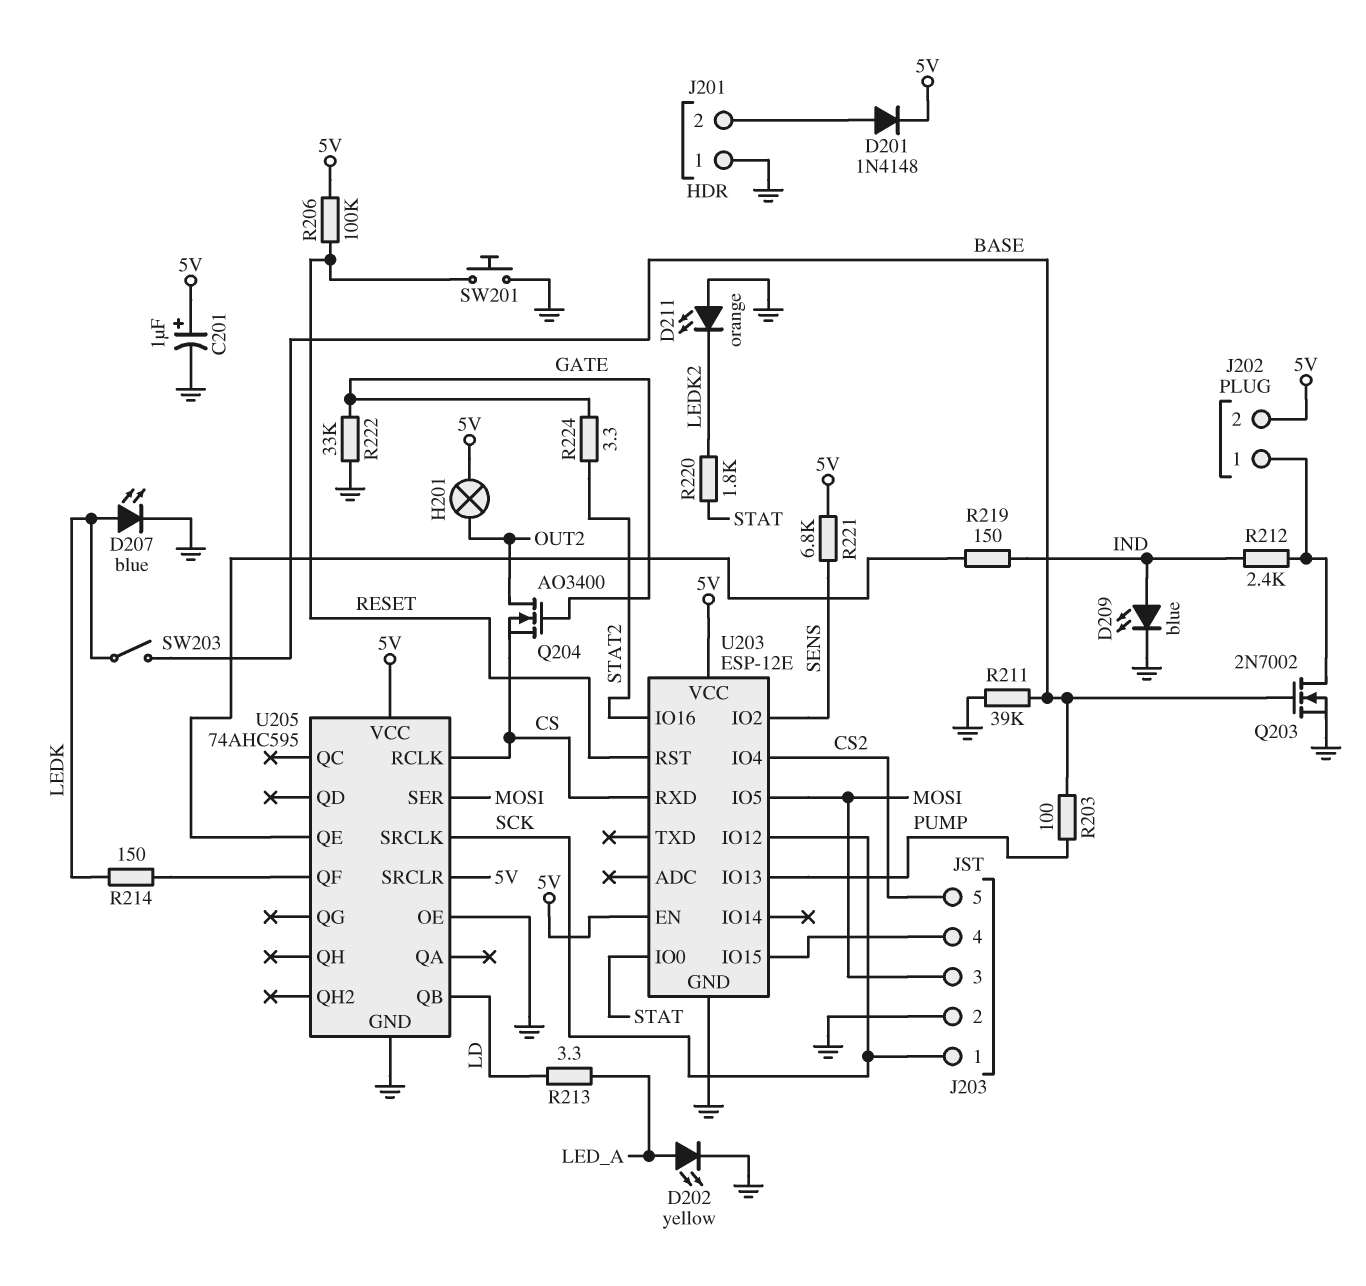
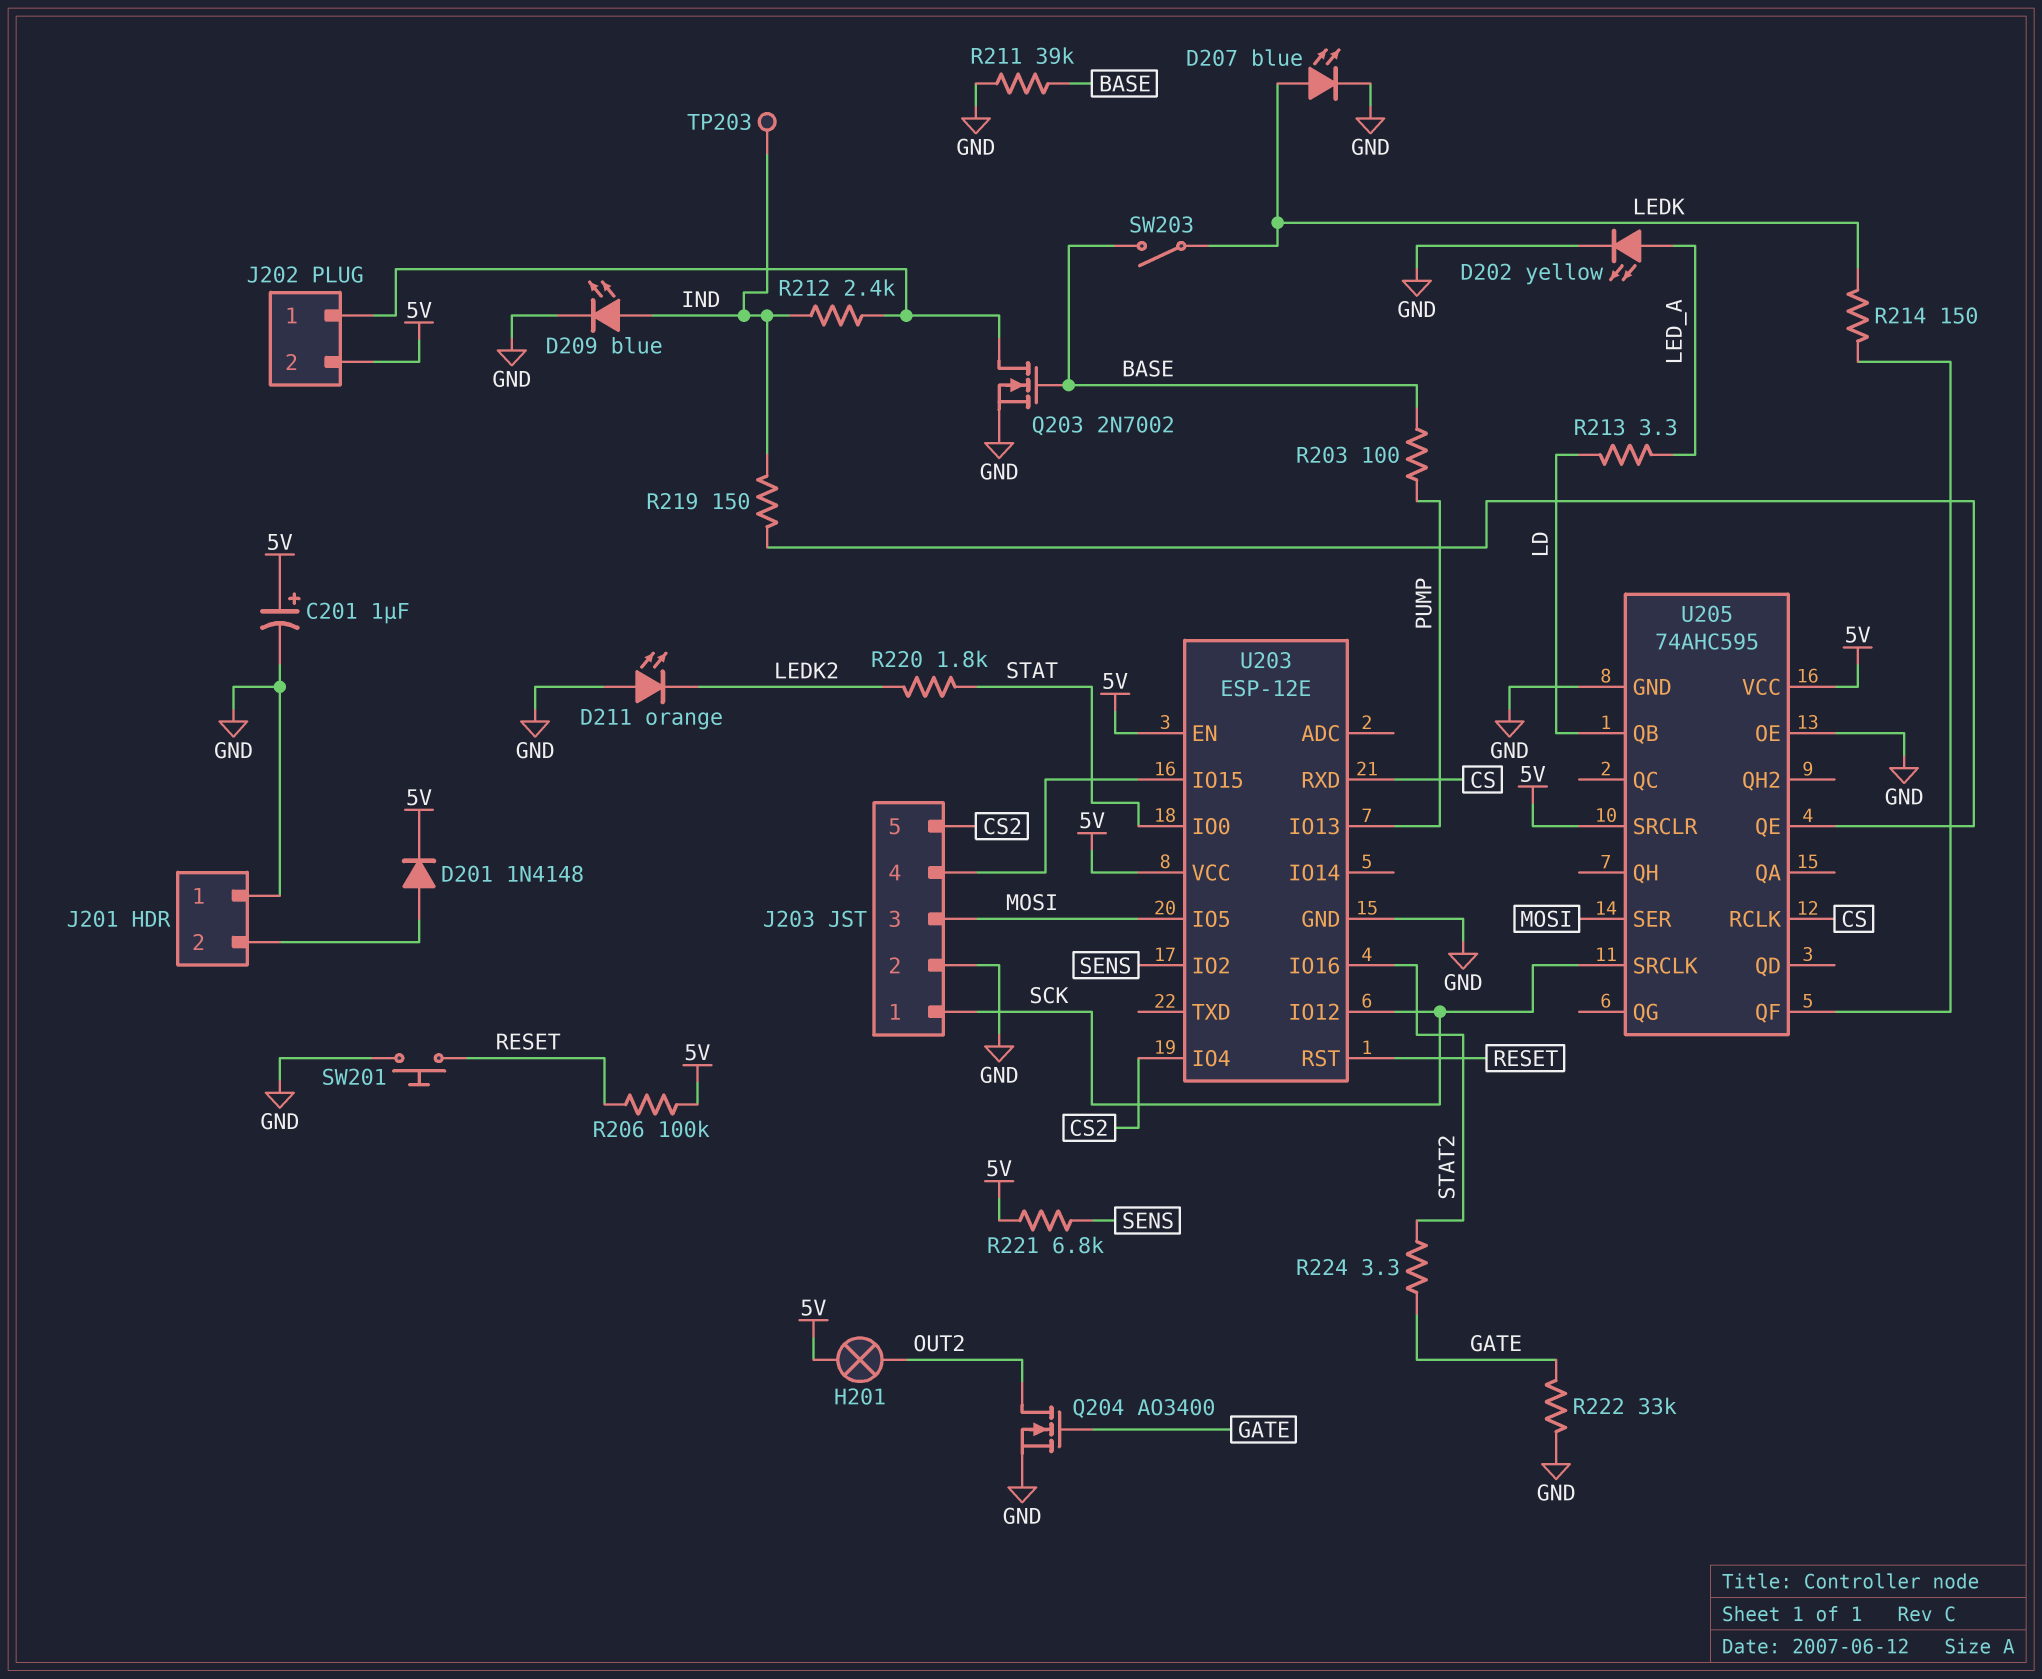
Q204: NMOS AO3400 (G GATE, D OUT2, S CS) -> NMOS AO3400 (G GATE, D OUT2, S GND)
TP203: none -> test point (IND)

